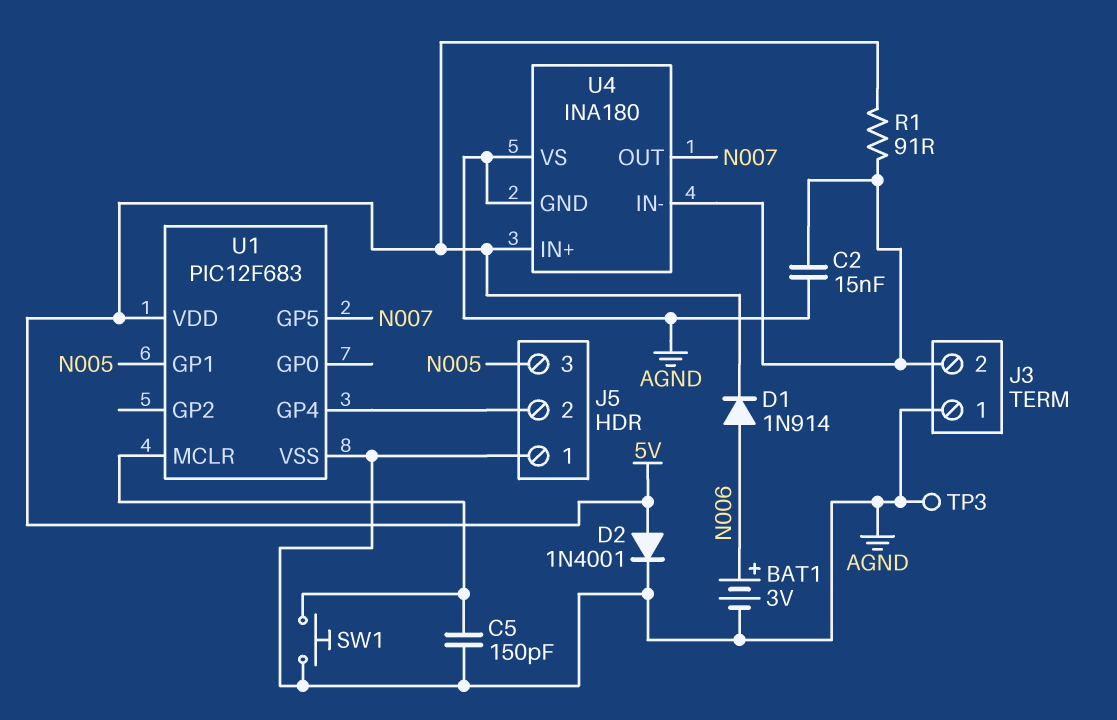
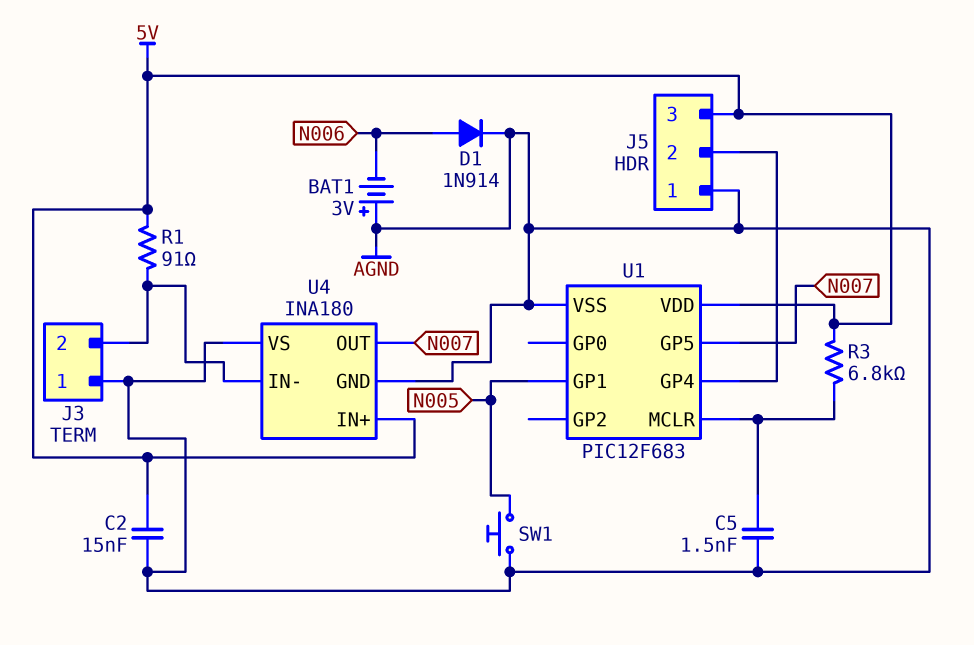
BAT1: 3V (plus N006, minus AGND) -> 3V (plus AGND, minus N006)
C2: 15nF (AGND, J3/2) -> 15nF (5V, AGND)
C5: 150pF (AGND, U1/MCLR) -> 1.5nF (AGND, U1/MCLR)
D1: diode 1N914 (A N006, K 5V) -> diode 1N914 (A N006, K AGND)
D2: diode 1N4001 (A 5V, K AGND) -> none
J5 pin 3: N005 -> 5V
R3: none -> 6.8k (5V, U1/MCLR)
SW1: button (AGND, U1/MCLR) -> button (AGND, N005)
TP3: test point (AGND) -> none

